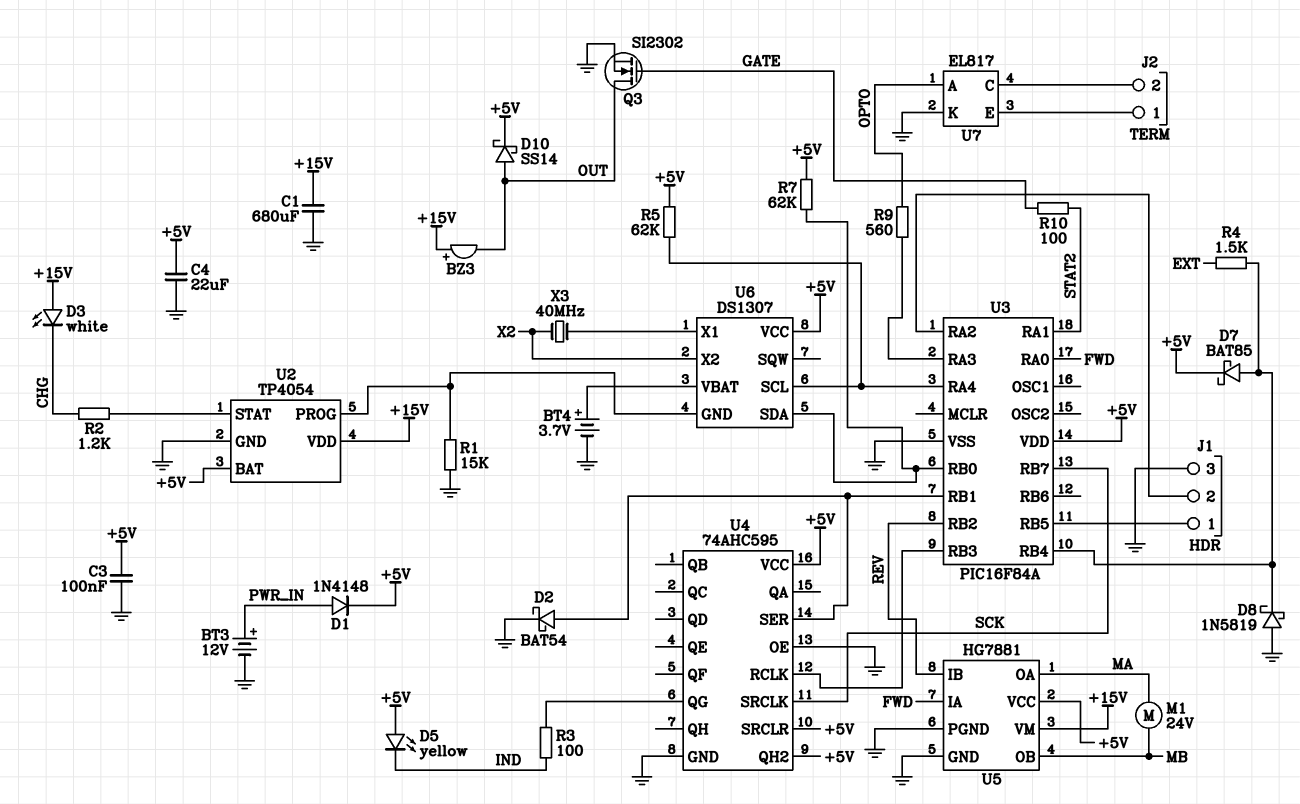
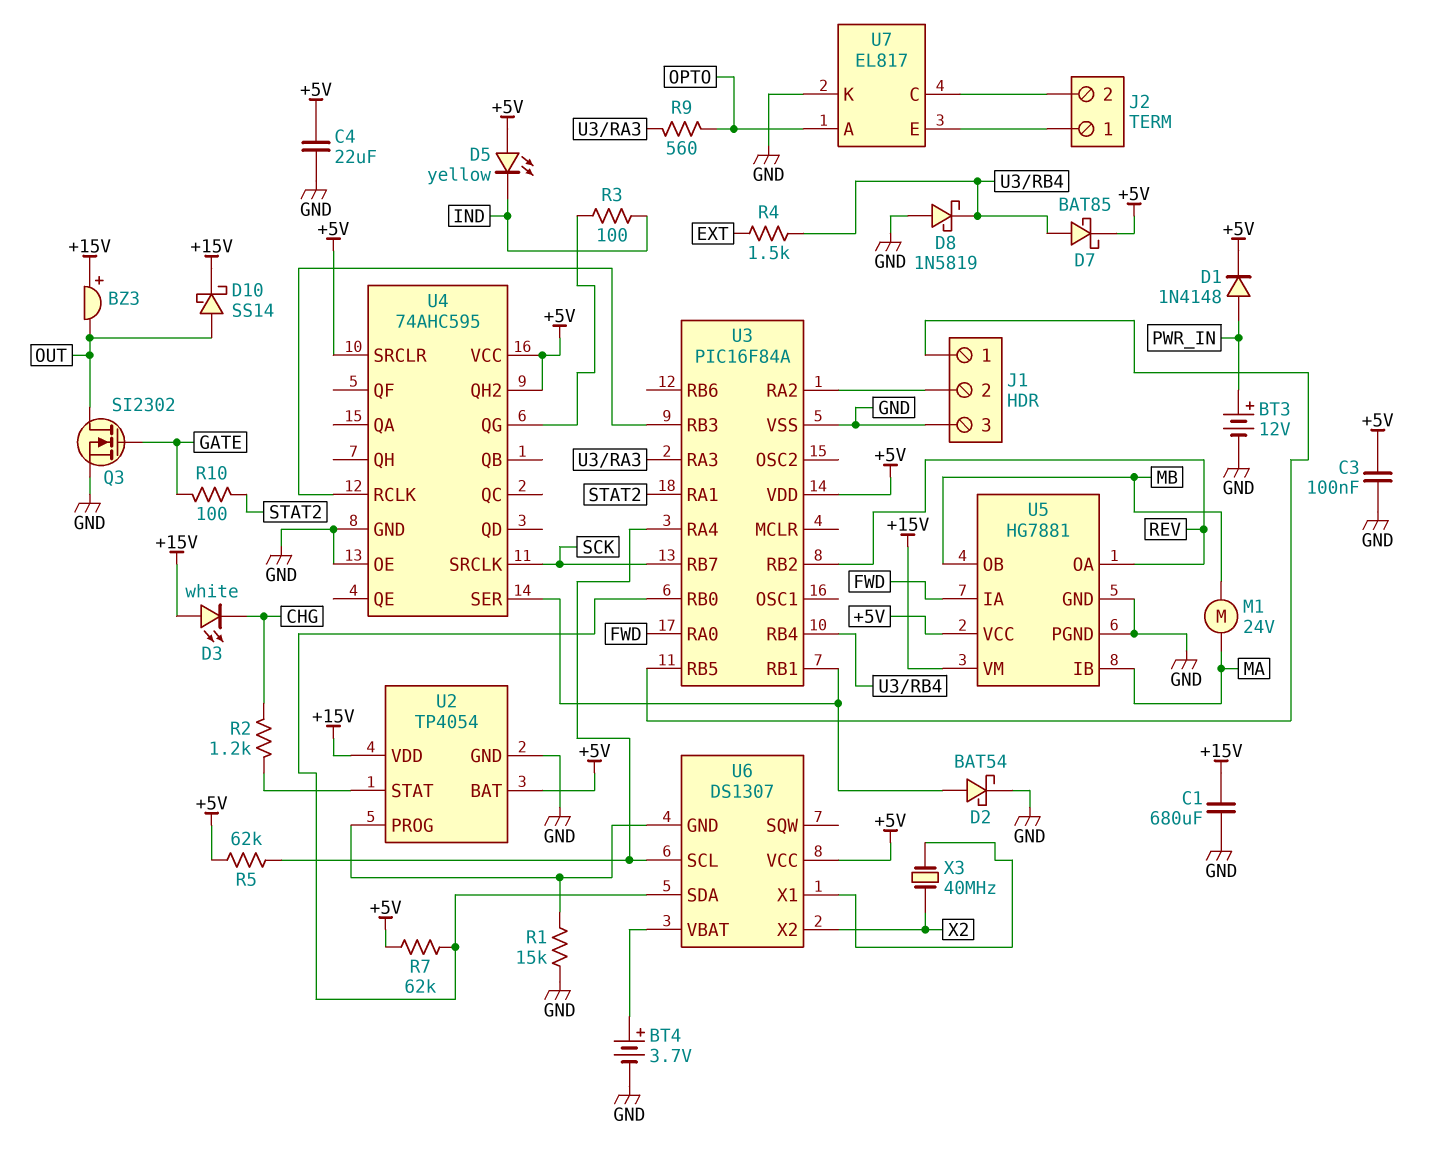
D10: schottky SS14 (A OUT, K +5V) -> schottky SS14 (A OUT, K +15V)
U5 pin IB: REV -> MA
U5 pin OA: MA -> REV

